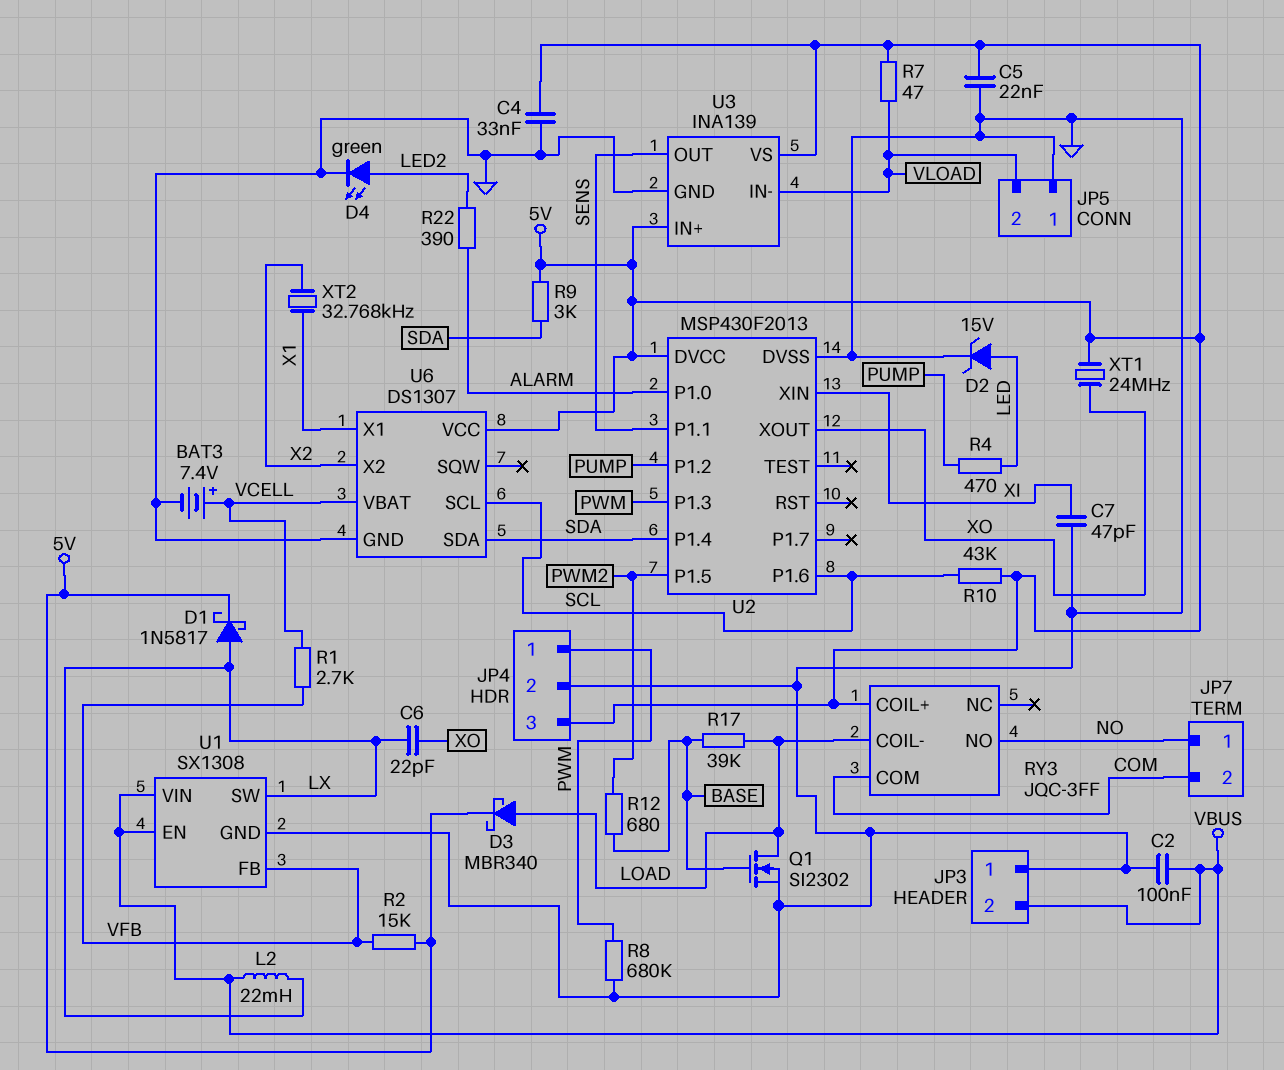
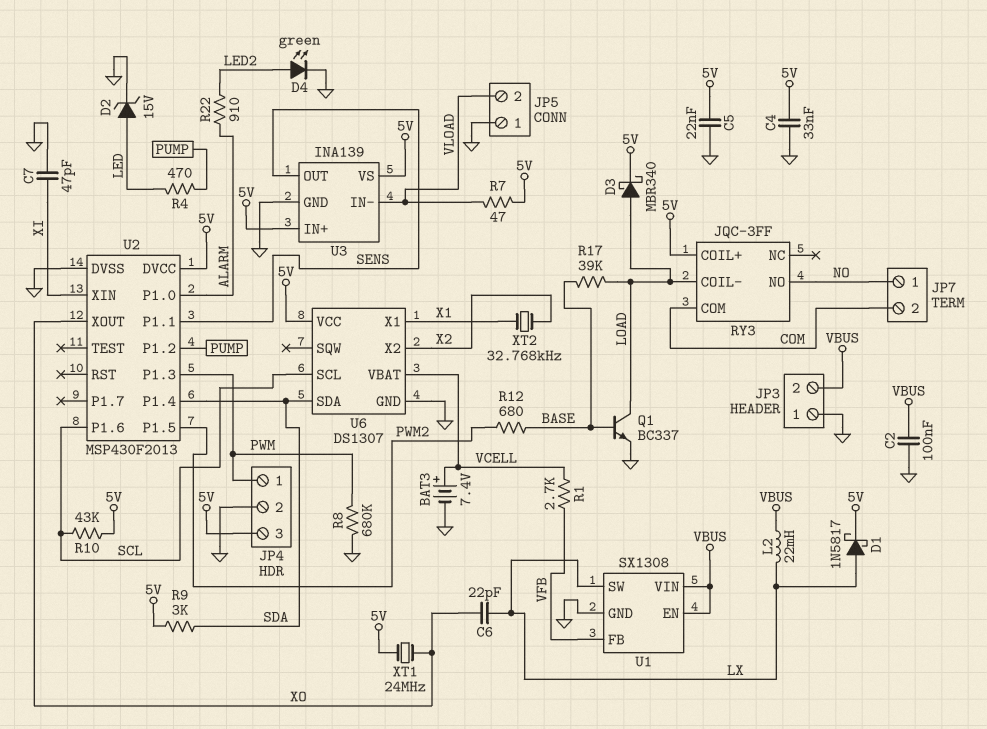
Q1: NMOS SI2302 (G BASE, D LOAD, S GND) -> NPN BC337 (B BASE, C LOAD, E GND)
R2: 15k (5V, VFB) -> none
R22: 390 (ALARM, LED2) -> 910 (ALARM, LED2)

